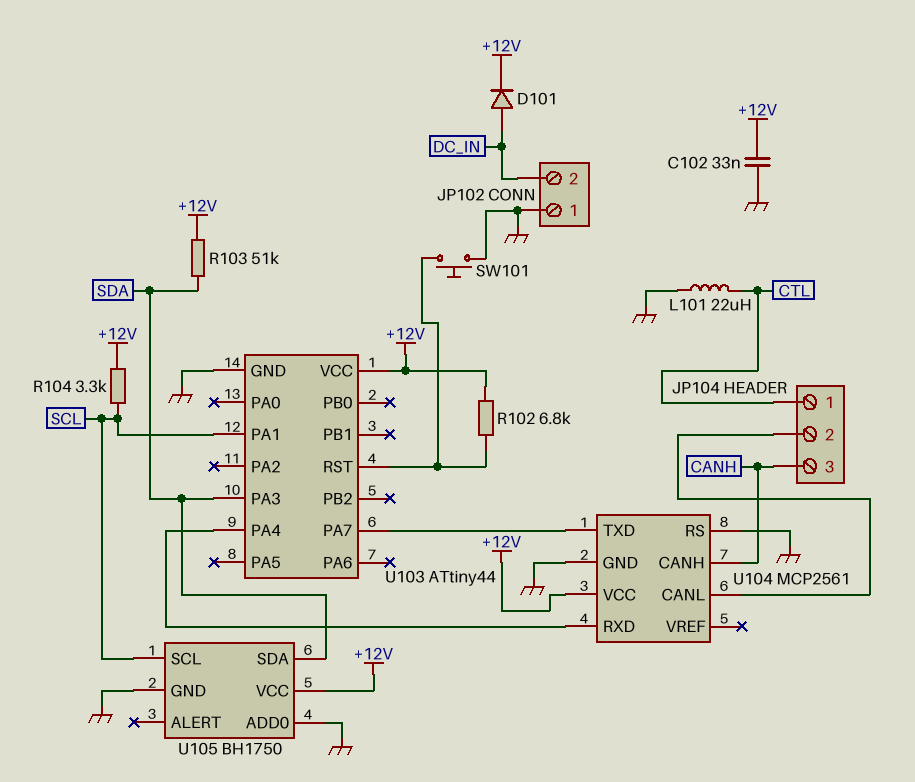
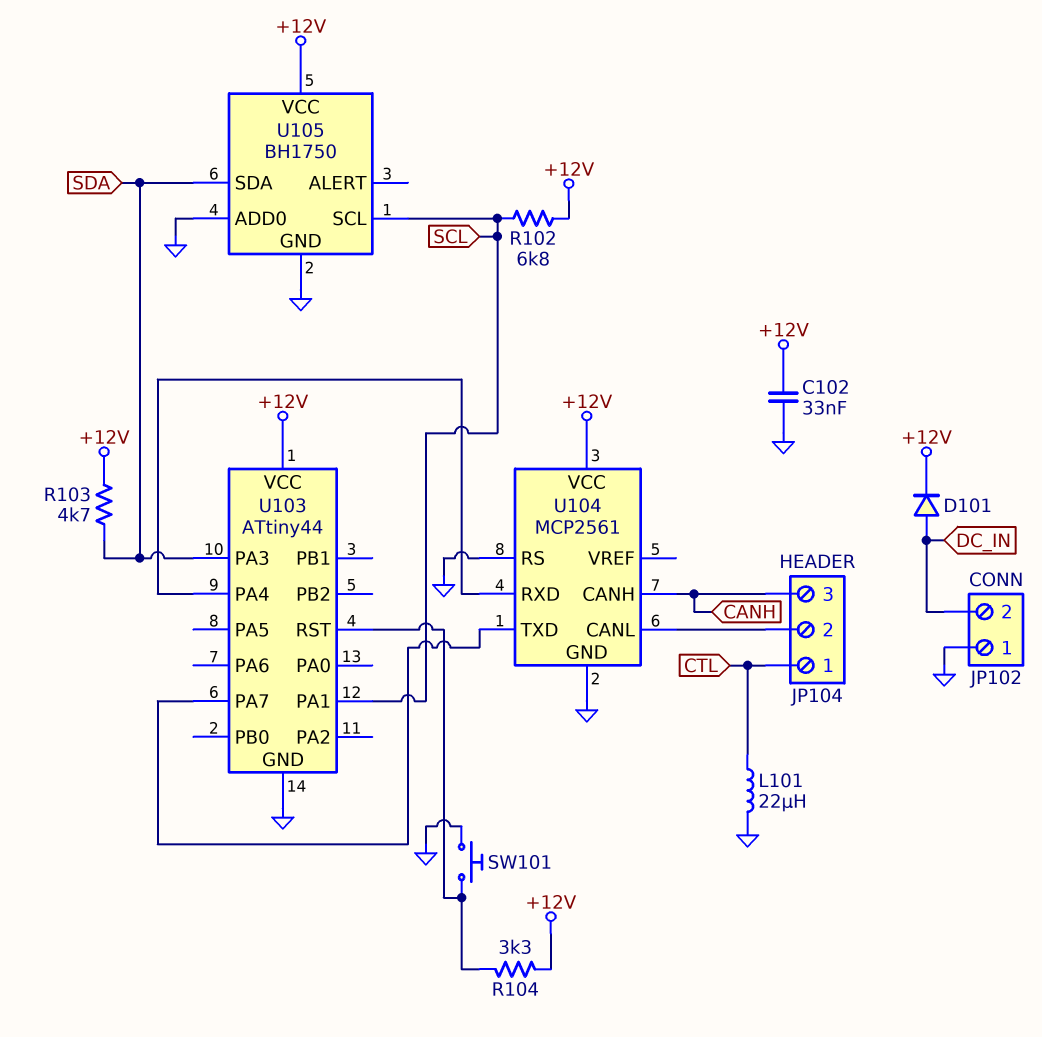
R102: 6.8k (+12V, U103/RST) -> 6.8k (+12V, SCL)
R103: 51k (+12V, SDA) -> 4.7k (+12V, SDA)
R104: 3.3k (+12V, SCL) -> 3.3k (+12V, U103/RST)

